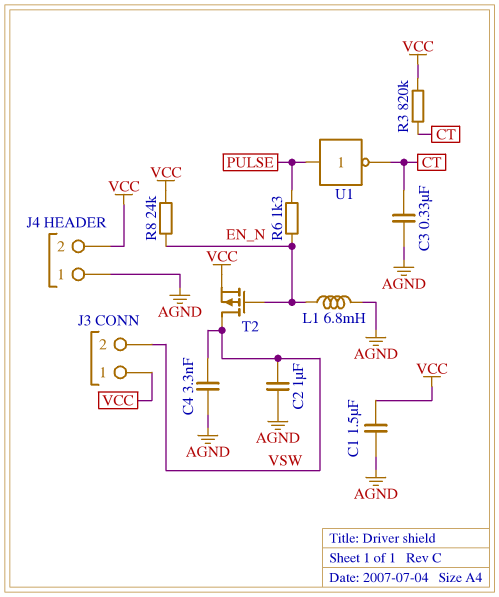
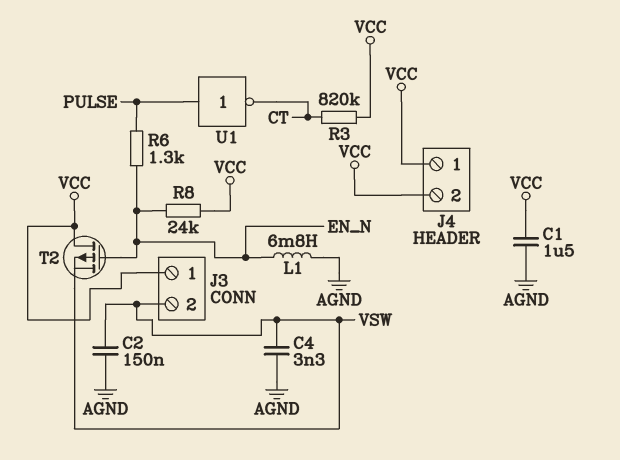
C2: 1uF (AGND, VSW) -> 150nF (AGND, VSW)
C3: 330nF (AGND, CT) -> none
J4 pin 1: AGND -> VCC
T2: PMOS (G EN_N, D VSW, S VCC) -> PMOS (G EN_N, D VCC, S VSW)

